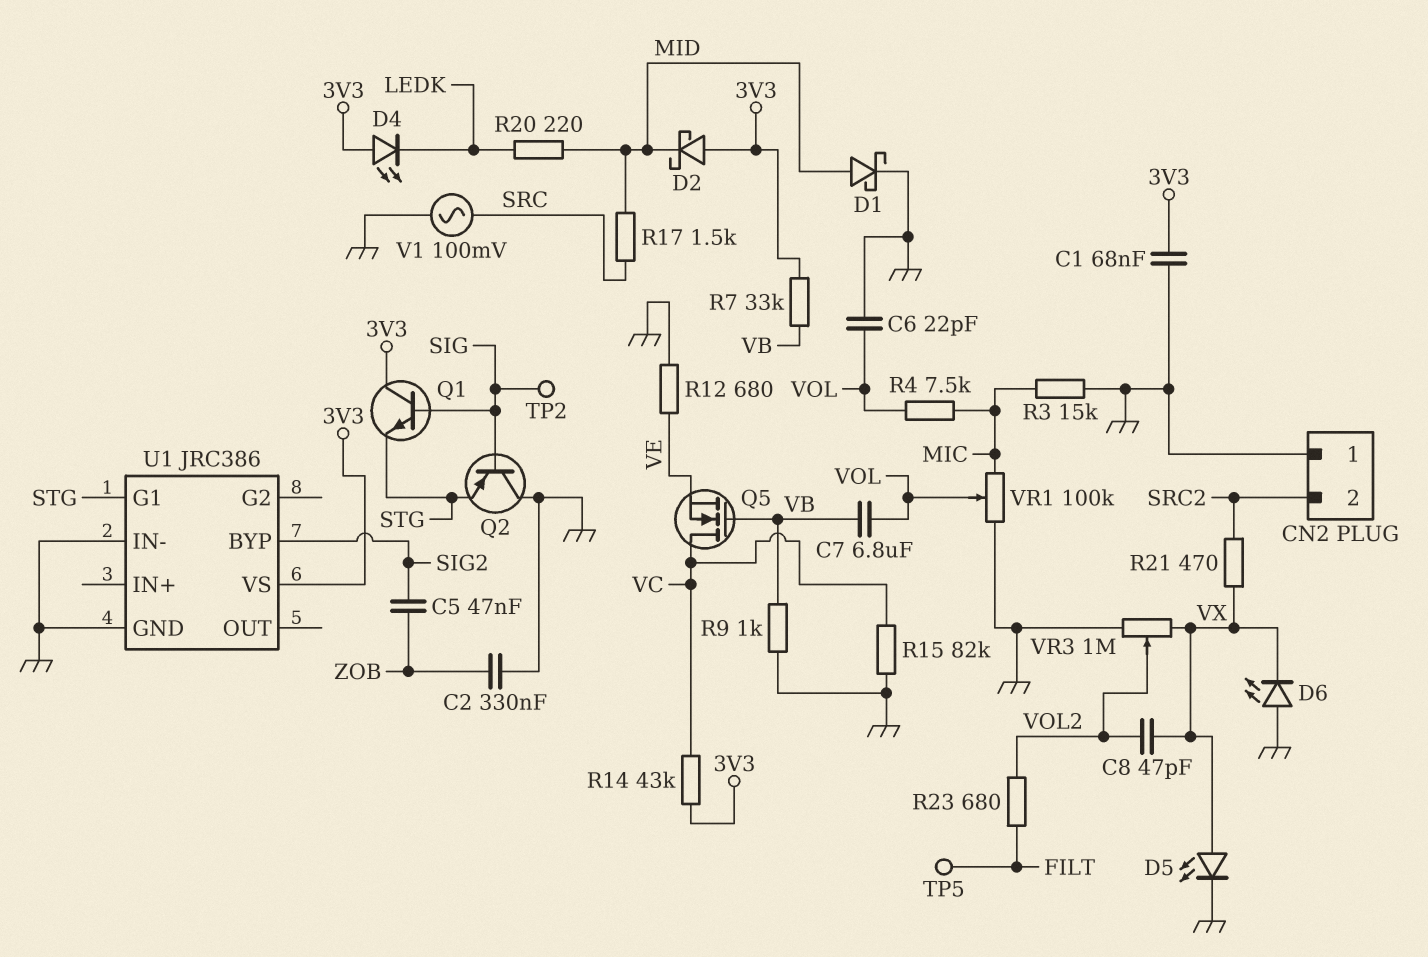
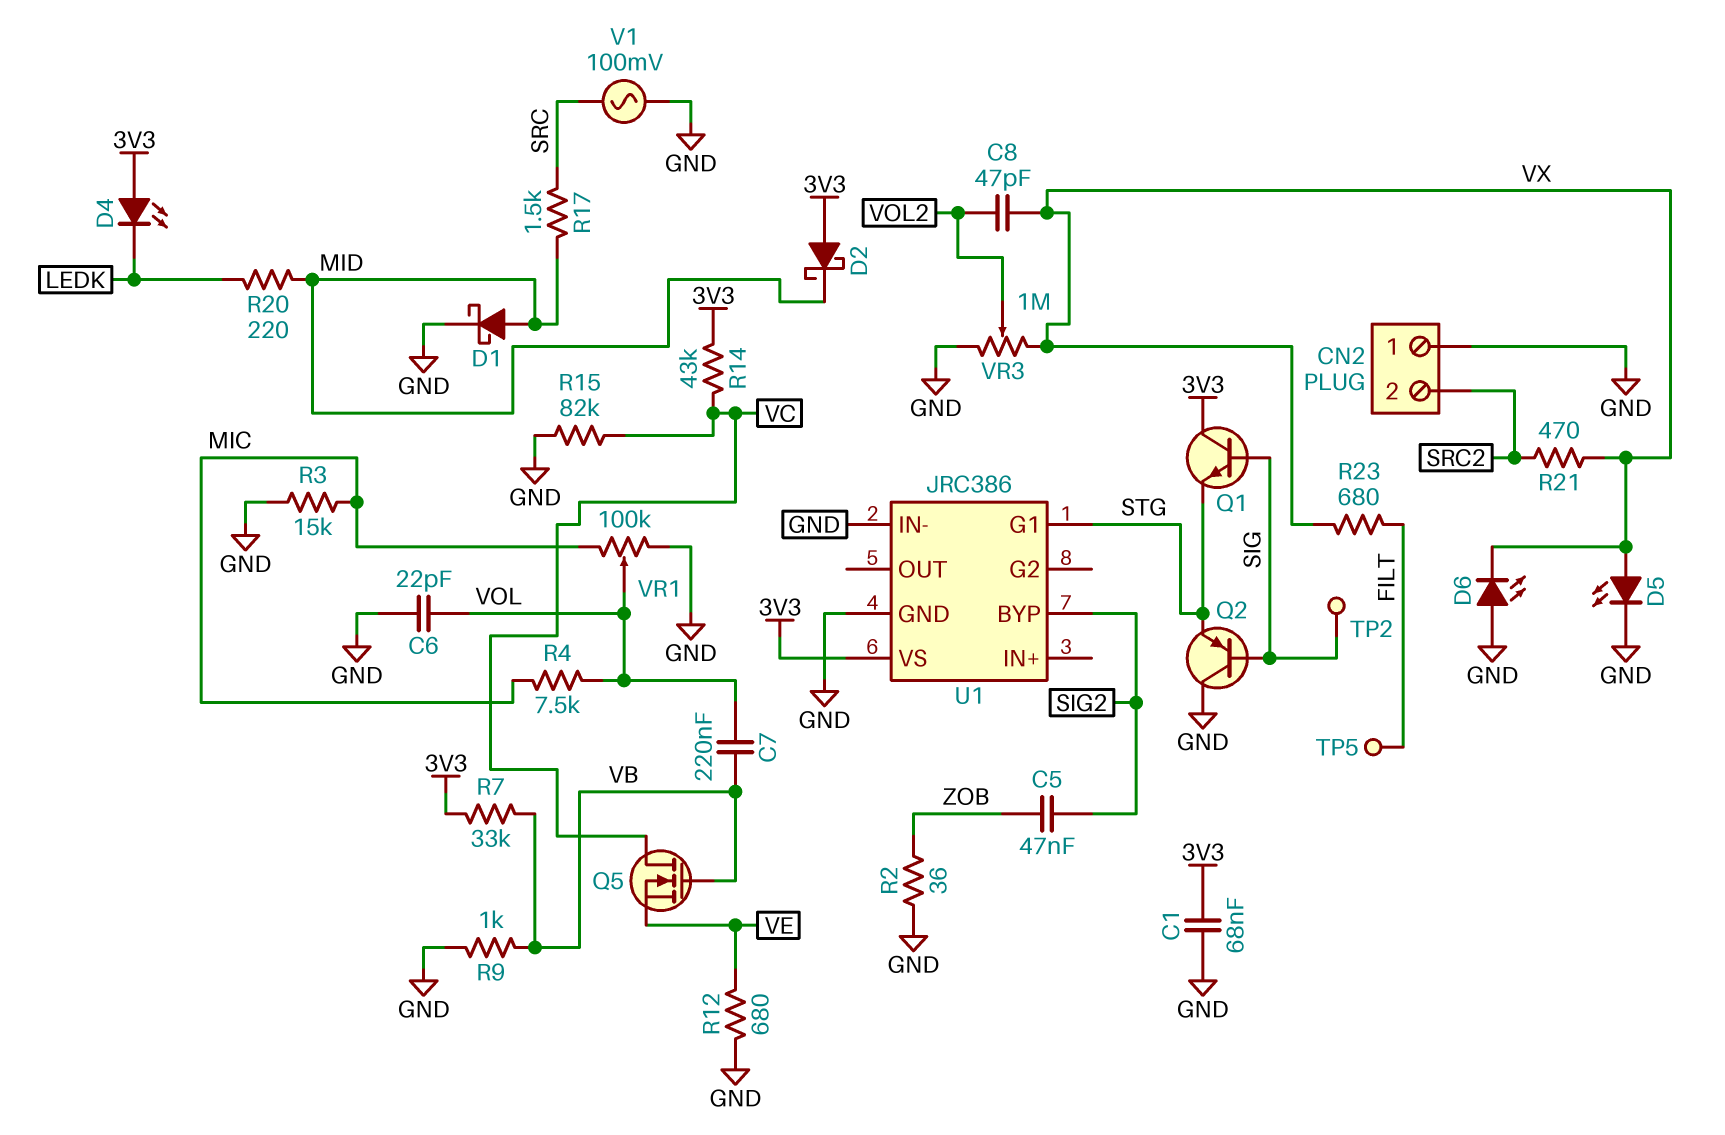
C2: 330nF (GND, ZOB) -> none
C7: 6.8uF (VB, VOL) -> 220nF (VB, VOL)
R2: none -> 36 (GND, ZOB)
R23: 680 (FILT, VOL2) -> 680 (FILT, VX)

